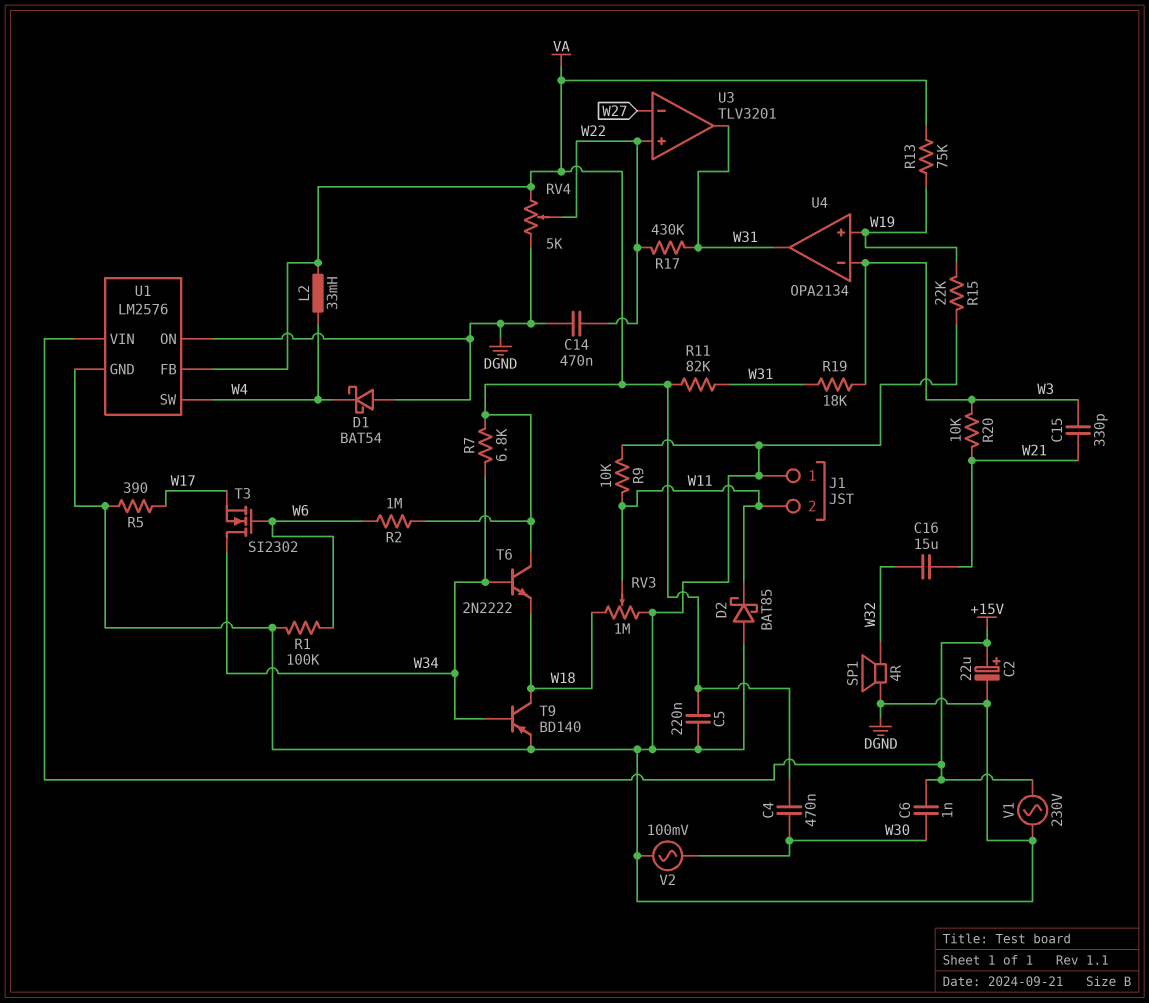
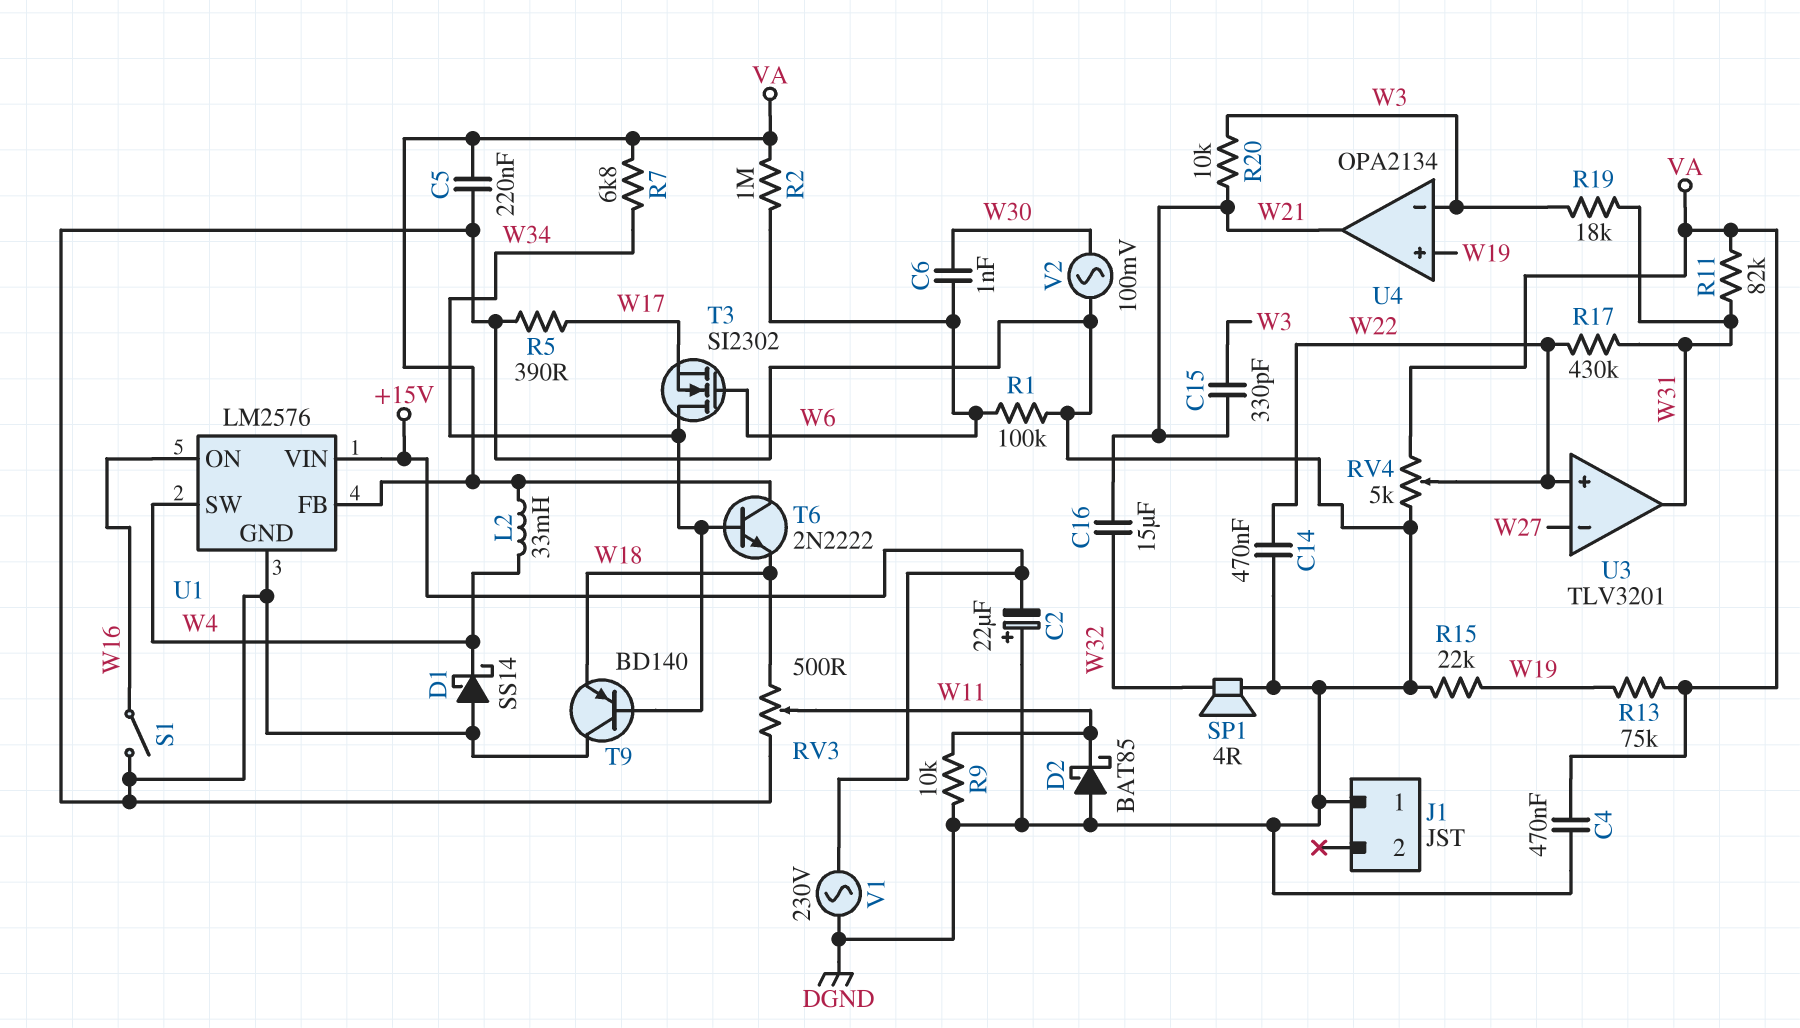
C2: 22uF (plus +15V, minus DGND) -> 22uF (plus DGND, minus +15V)
C4: 470nF (VA, W30) -> 470nF (DGND, VA)
C6: 1nF (+15V, W30) -> 1nF (W6, W30)
D1: schottky BAT54 (A DGND, K W4) -> schottky SS14 (A DGND, K W4)
J1 pin 2: W11 -> none
RV3: 1M (DGND, W18, wiper W11) -> 500 (DGND, W18, wiper W11)
S1: none -> switch (DGND, W16)
T9: PNP BD140 (B W34, C W18, E DGND) -> PNP BD140 (B W34, C DGND, E W18)
U1 pin ON: DGND -> W16
U4 pin out: W31 -> W21

